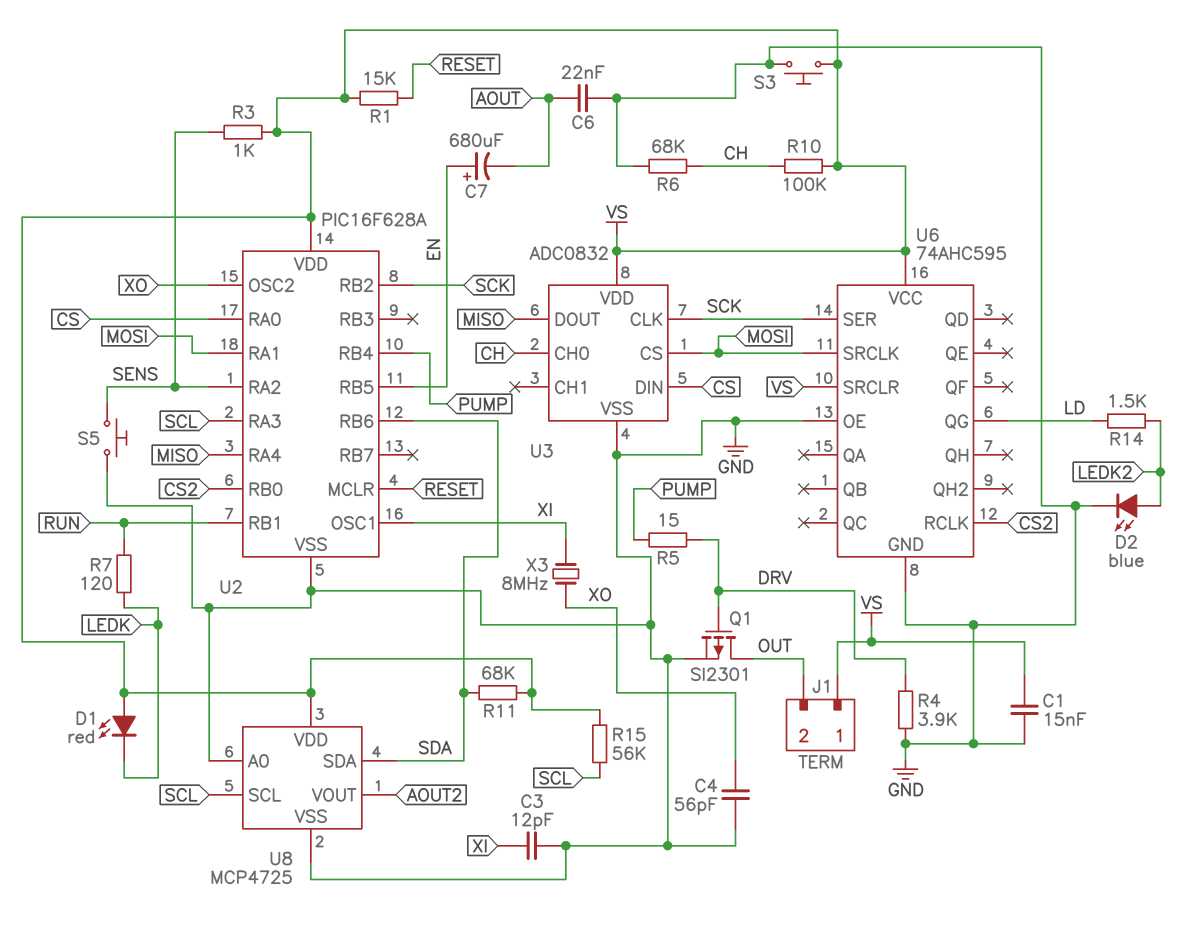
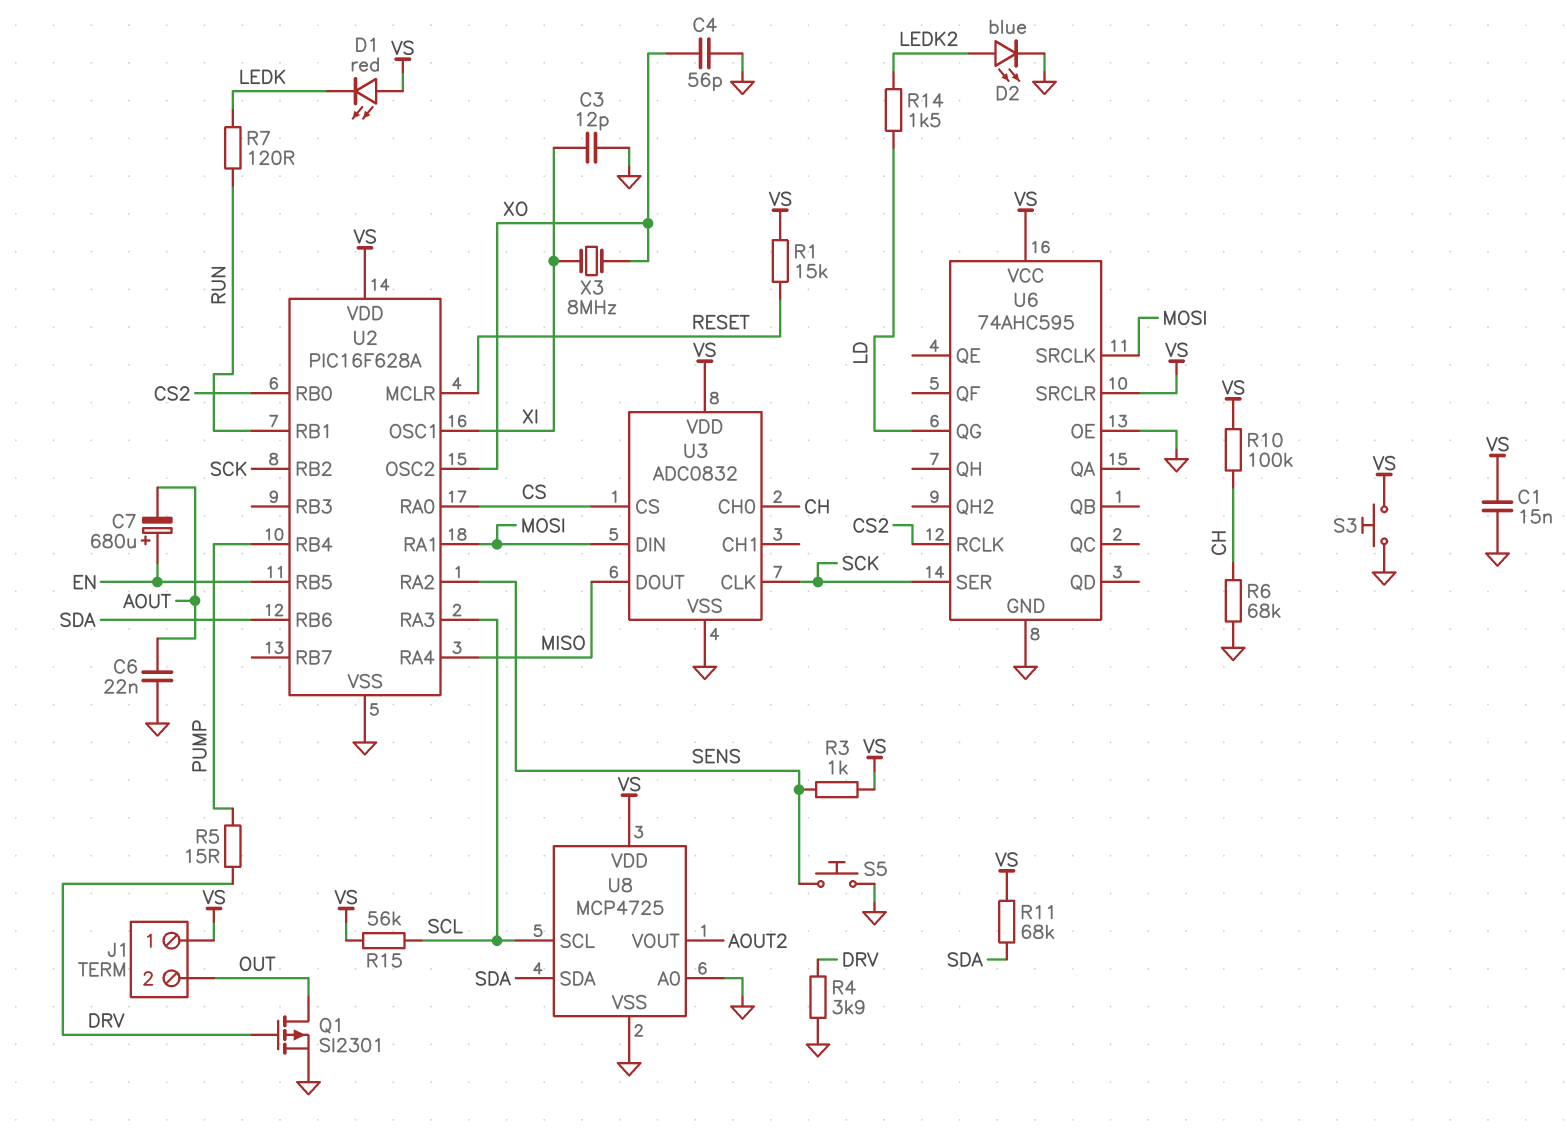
U3 pin CS: MOSI -> CS
U3 pin DIN: CS -> MOSI

